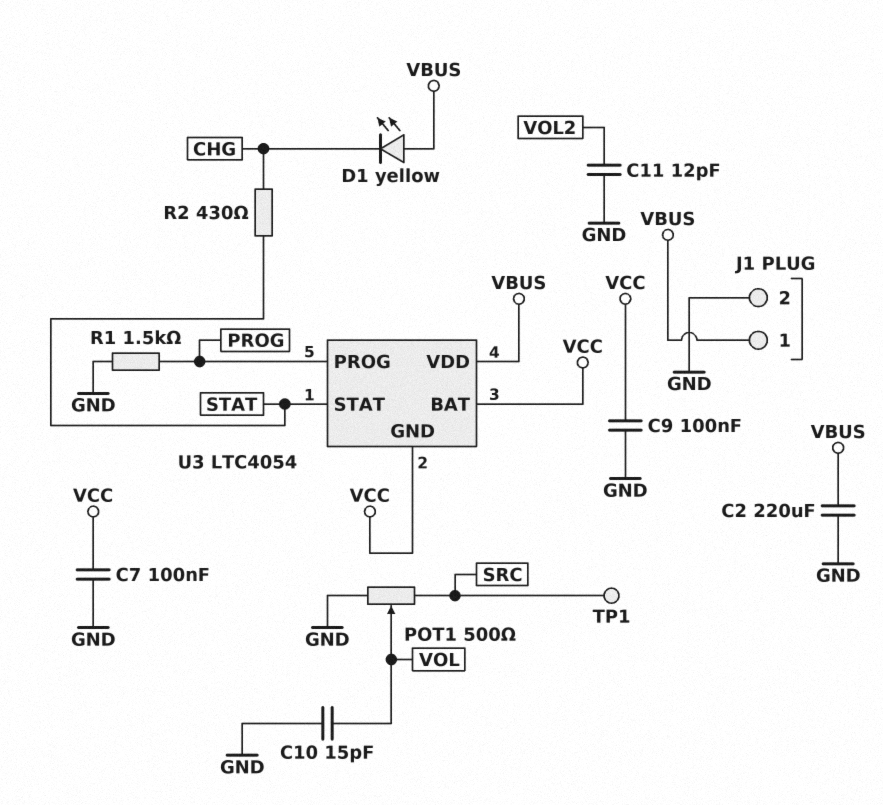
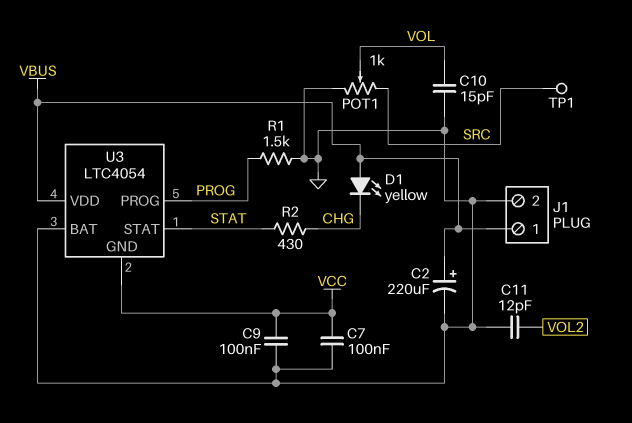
C2: 220uF (GND, VBUS) -> 220uF (plus VBUS, minus GND)
POT1: 500 (GND, SRC, wiper VOL) -> 1k (GND, SRC, wiper VOL)
U3 pin BAT: VCC -> GND

